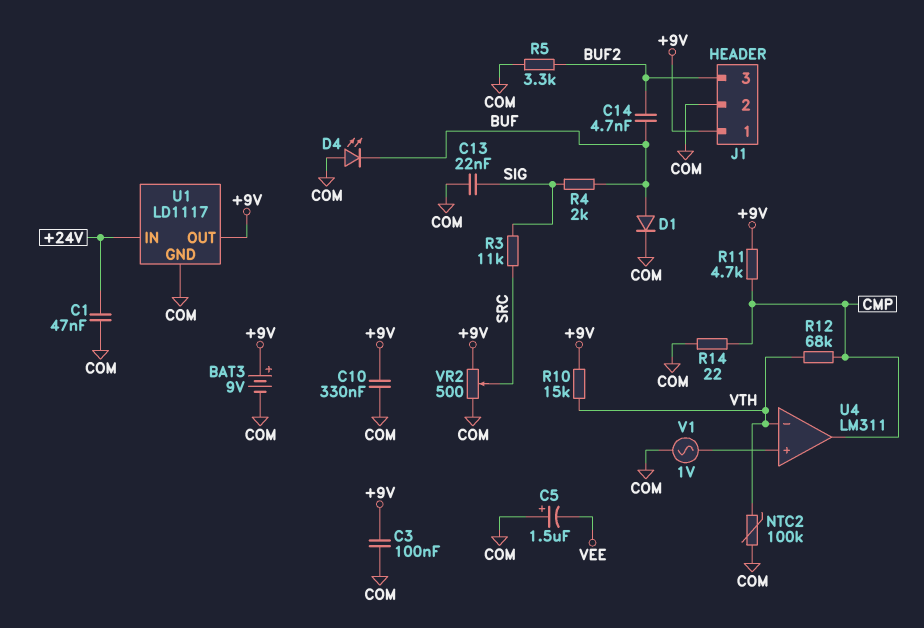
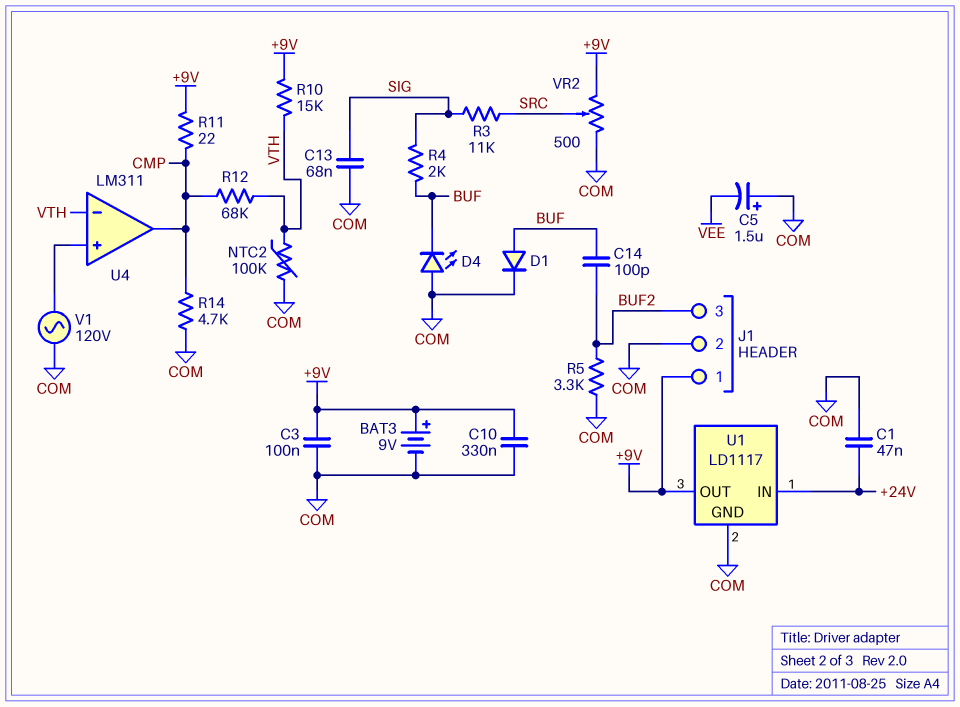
C13: 22nF (COM, SIG) -> 68nF (COM, SIG)
C14: 4.7nF (BUF, BUF2) -> 100pF (BUF, BUF2)
R11: 4.7k (+9V, CMP) -> 22 (+9V, CMP)
R14: 22 (CMP, COM) -> 4.7k (CMP, COM)
V1: AC 1V (COM, U4/in+) -> AC 120V (COM, U4/in+)

